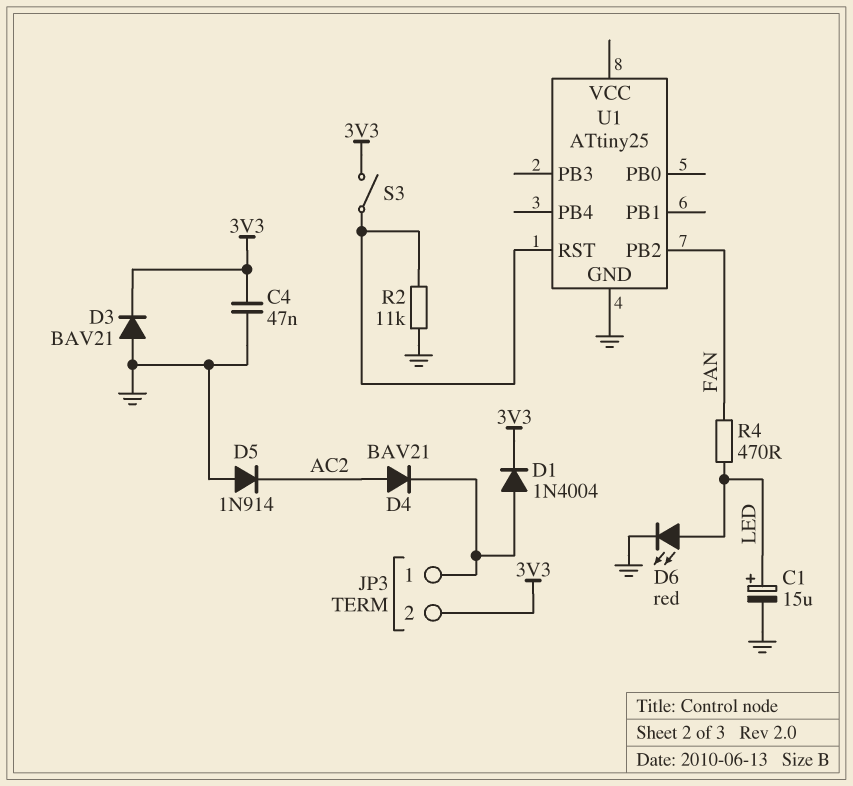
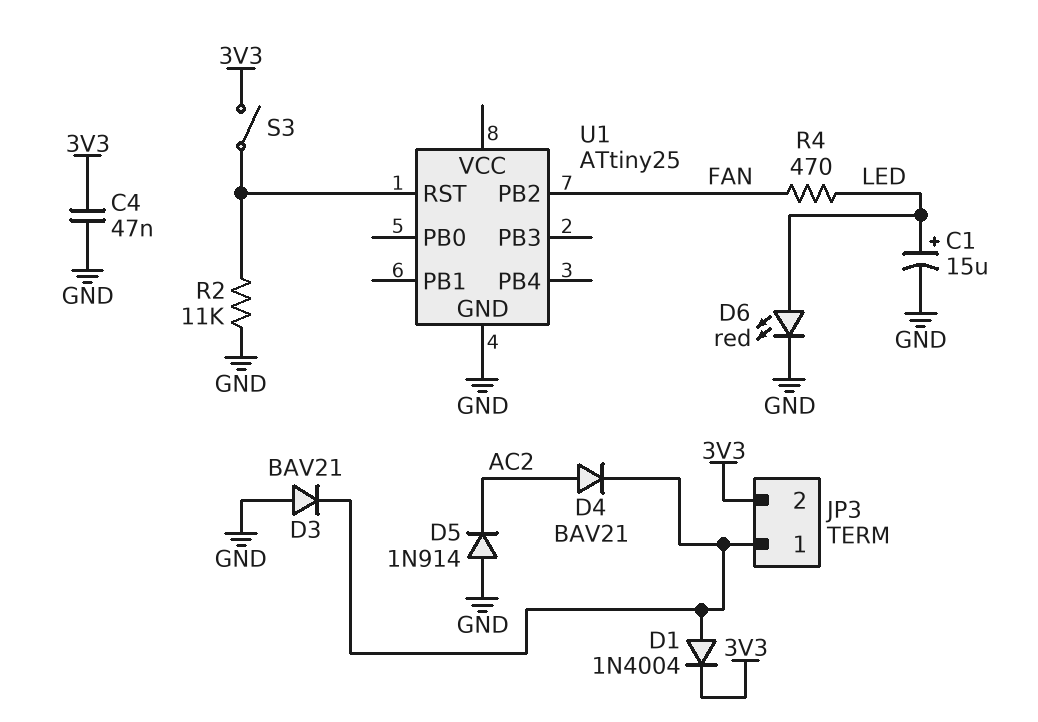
D3: diode BAV21 (A GND, K 3V3) -> diode BAV21 (A GND, K JP3/1)

